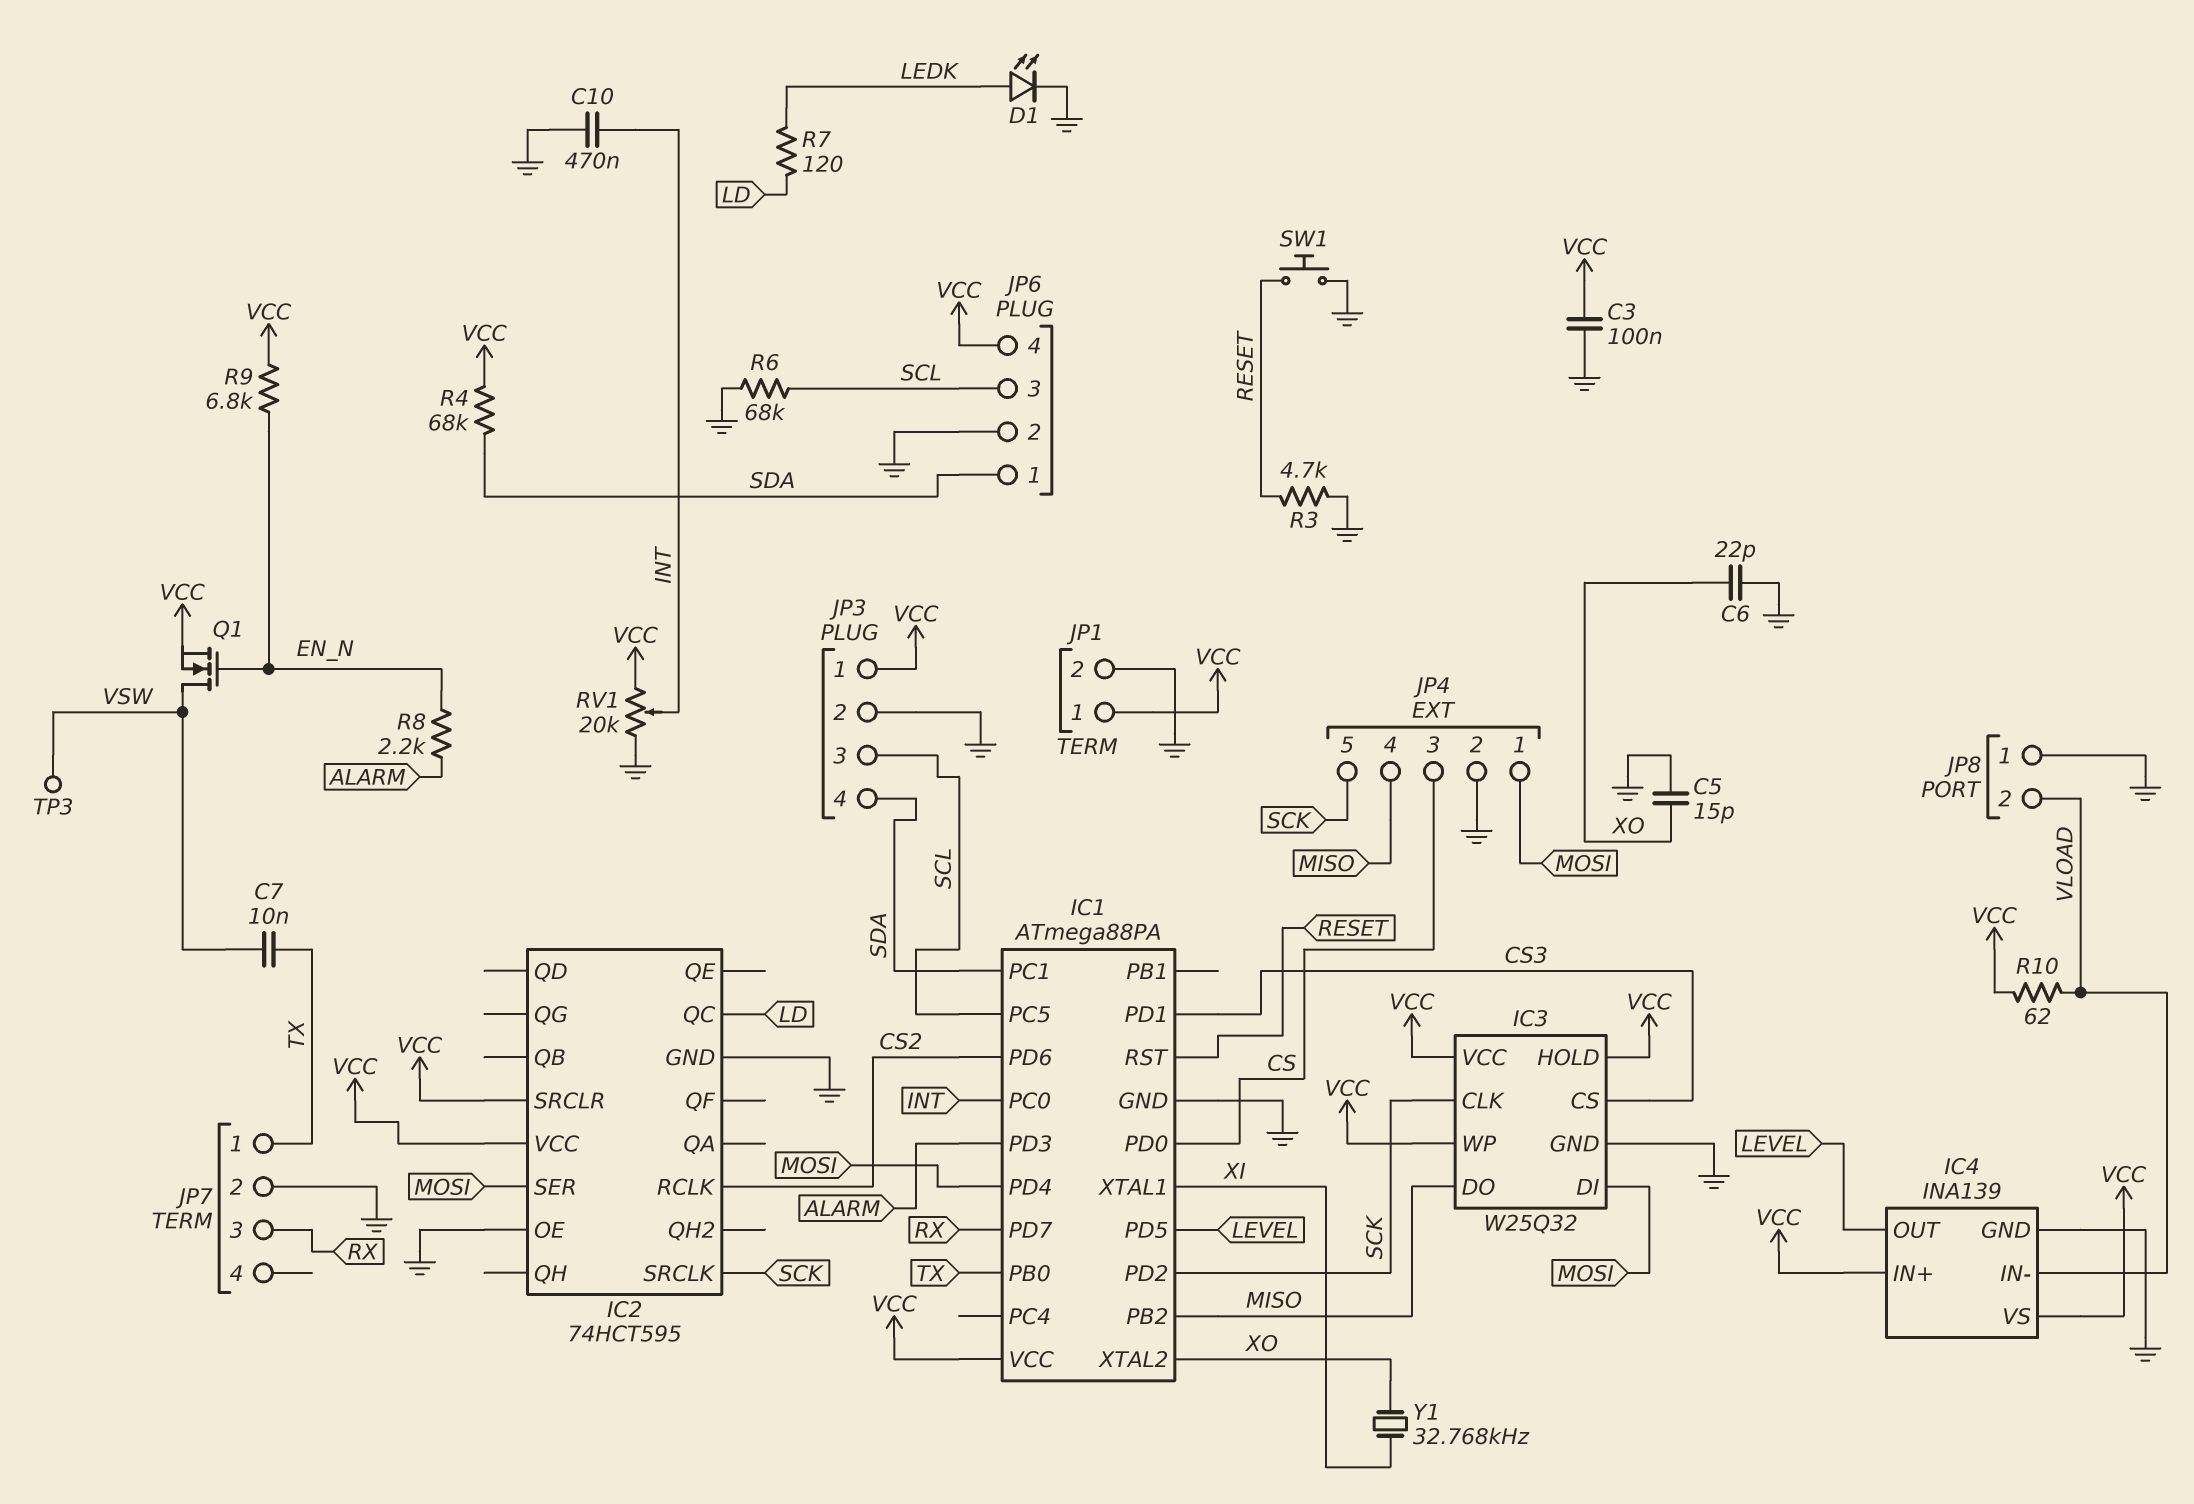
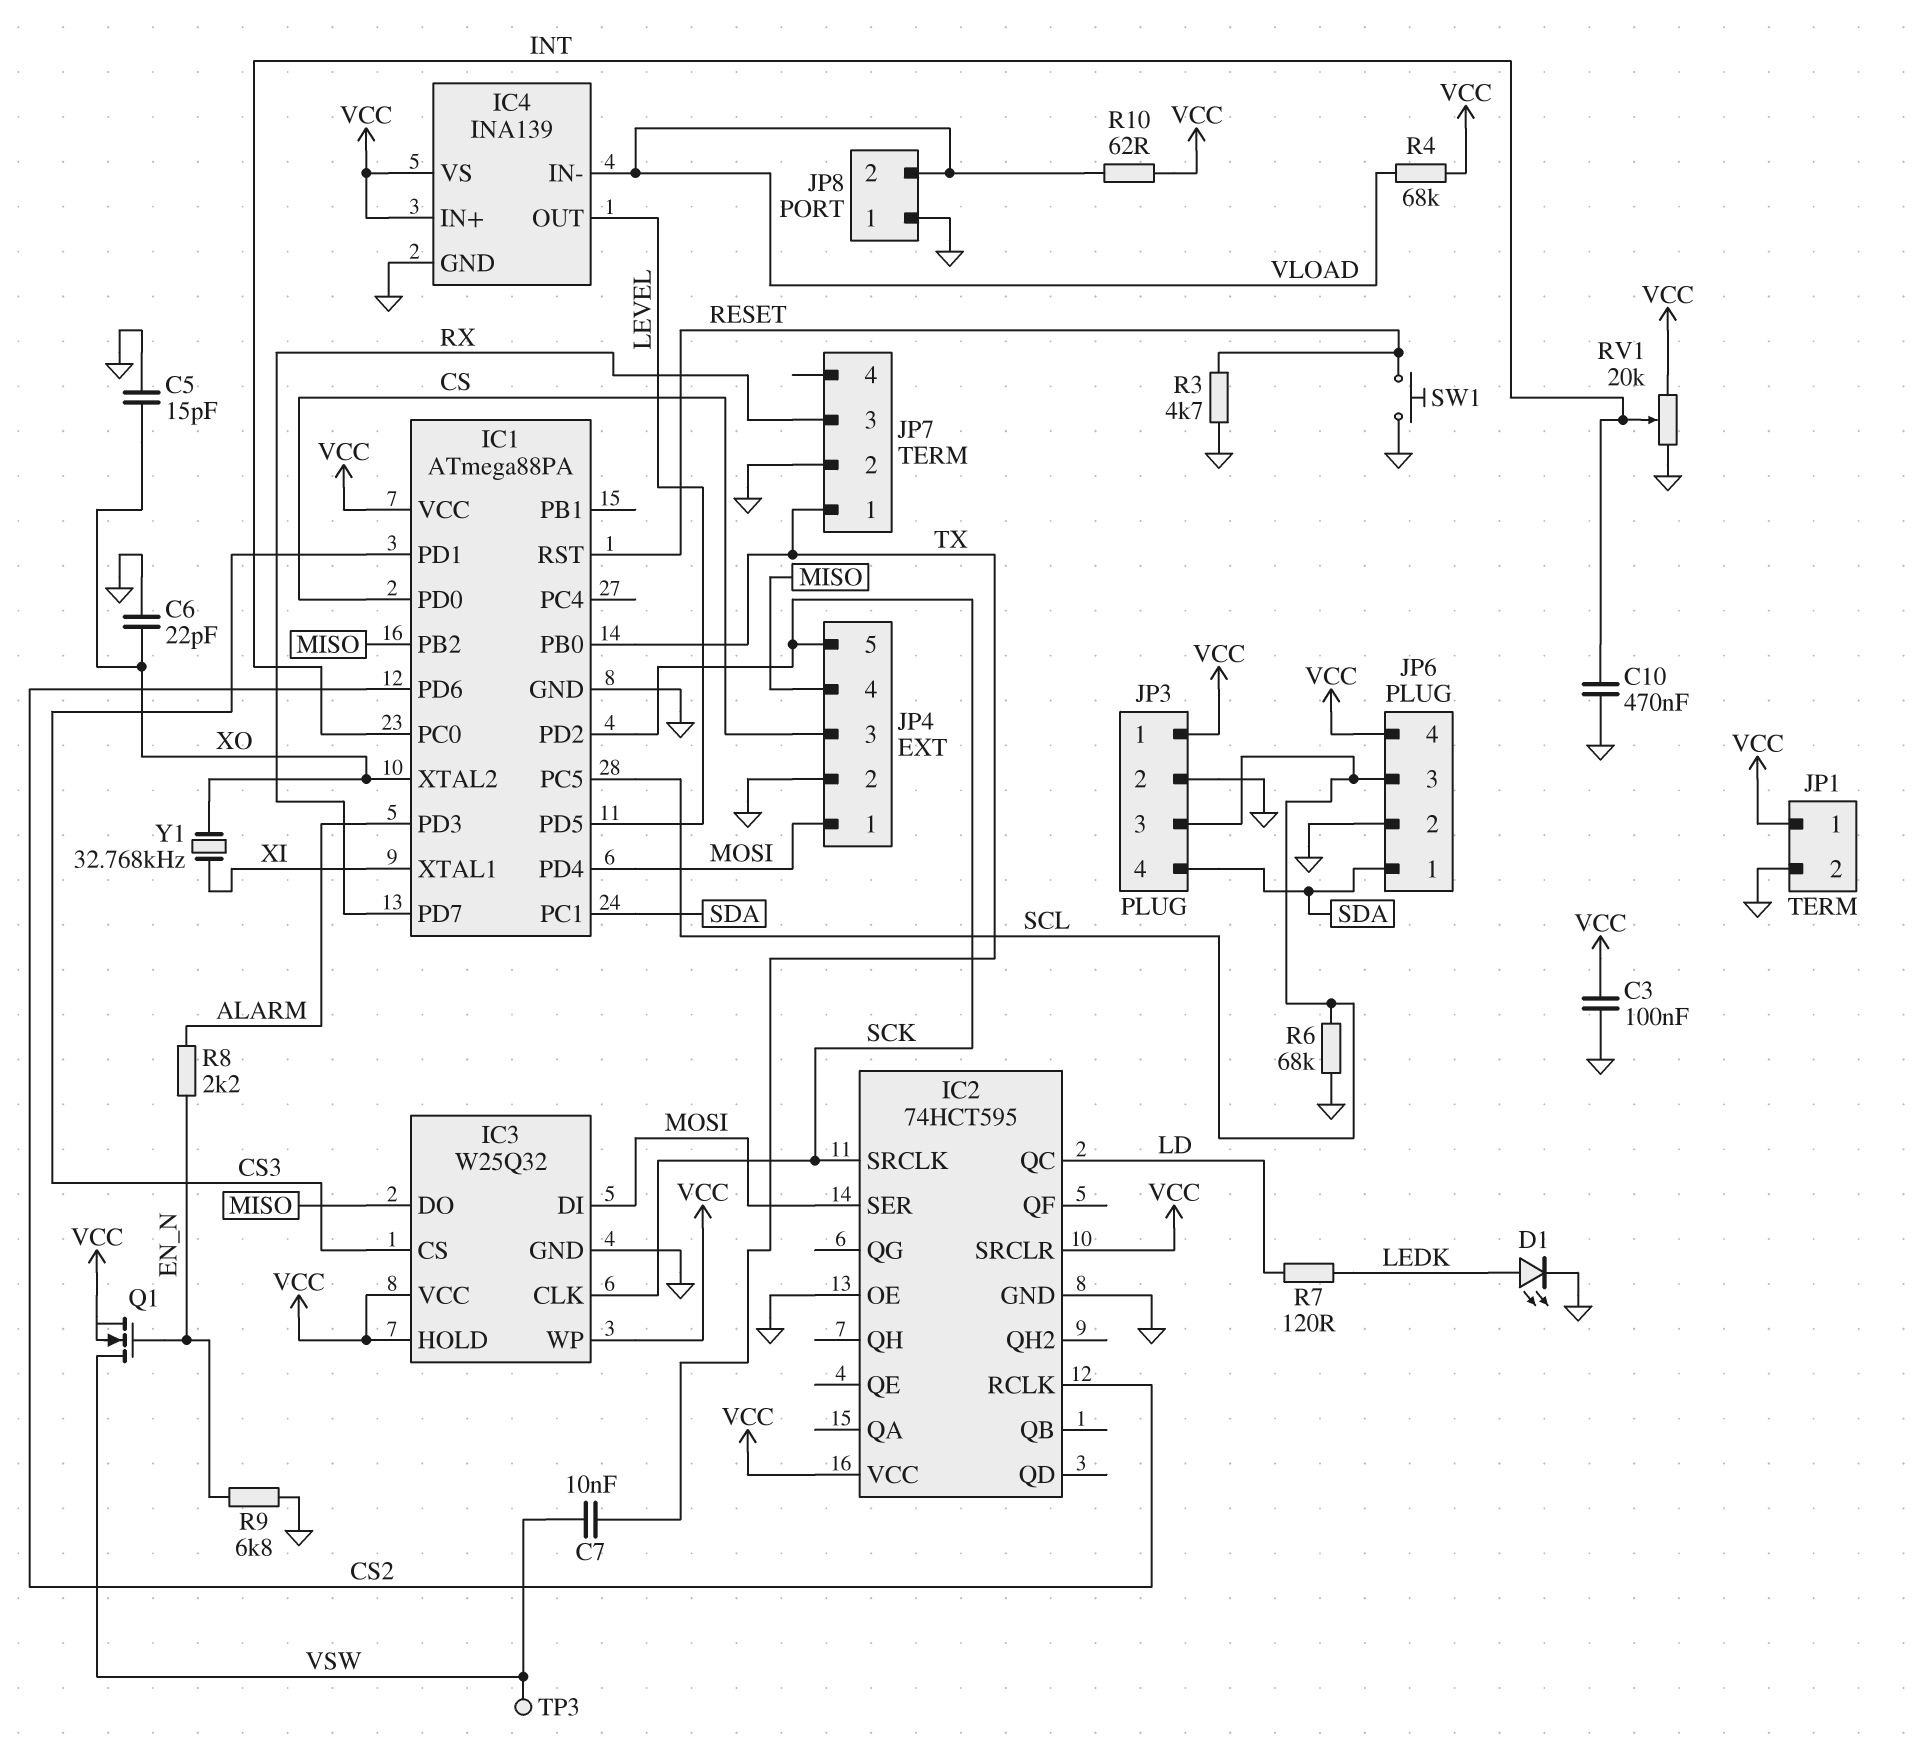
R4: 68k (SDA, VCC) -> 68k (VCC, VLOAD)
R9: 6.8k (EN_N, VCC) -> 6.8k (EN_N, GND)

